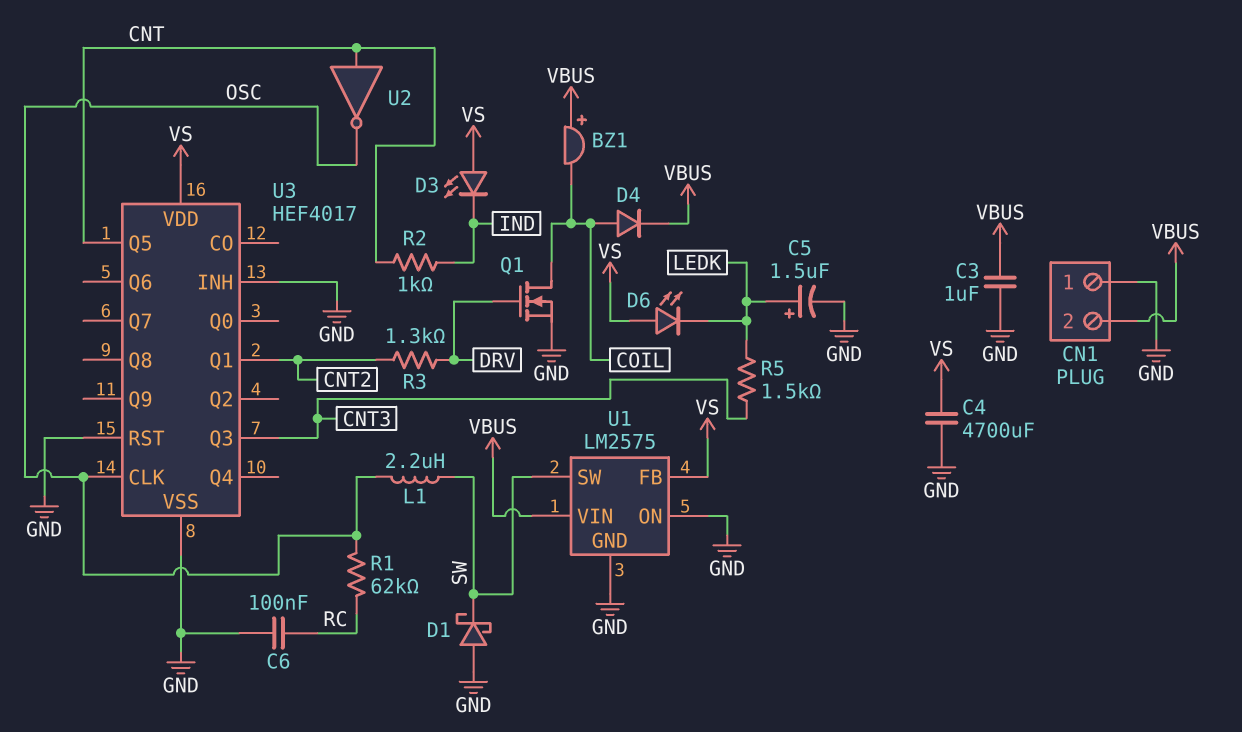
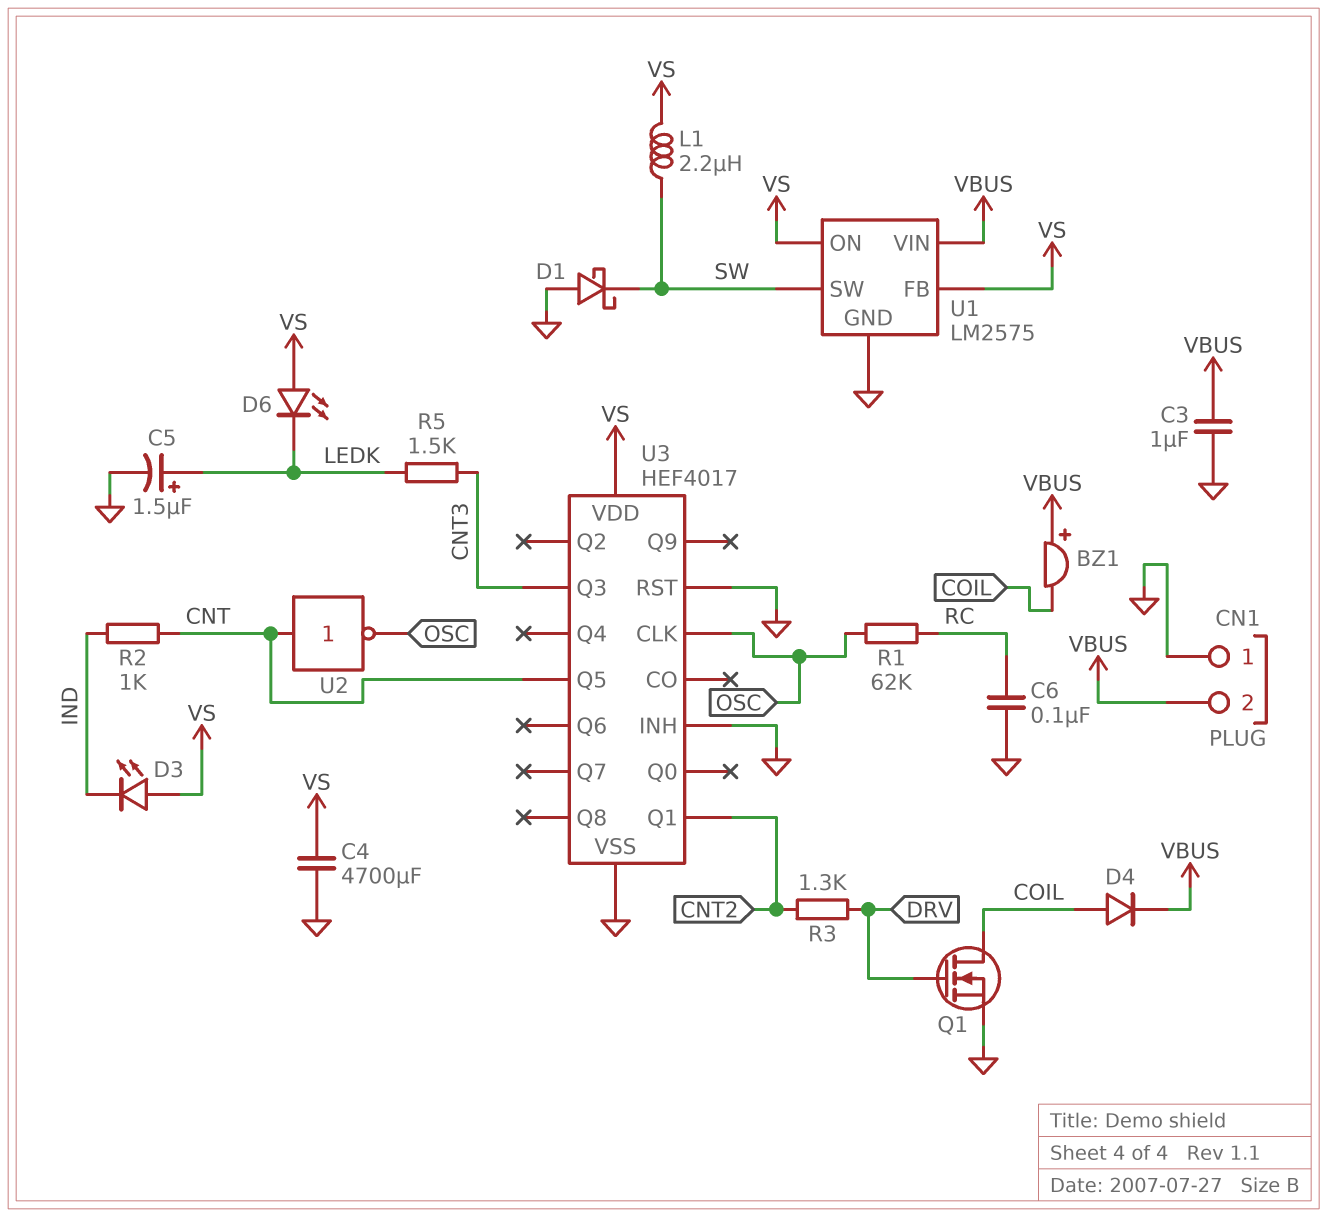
L1: 2.2uH (OSC, SW) -> 2.2uH (SW, VS)
U1 pin ON: GND -> VS

